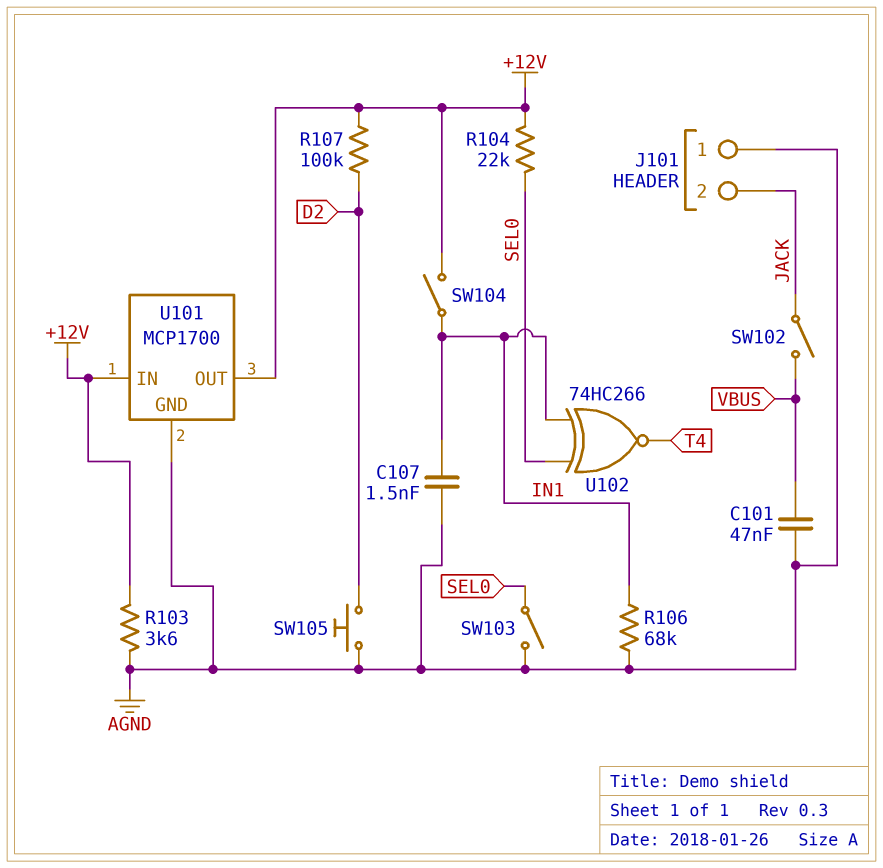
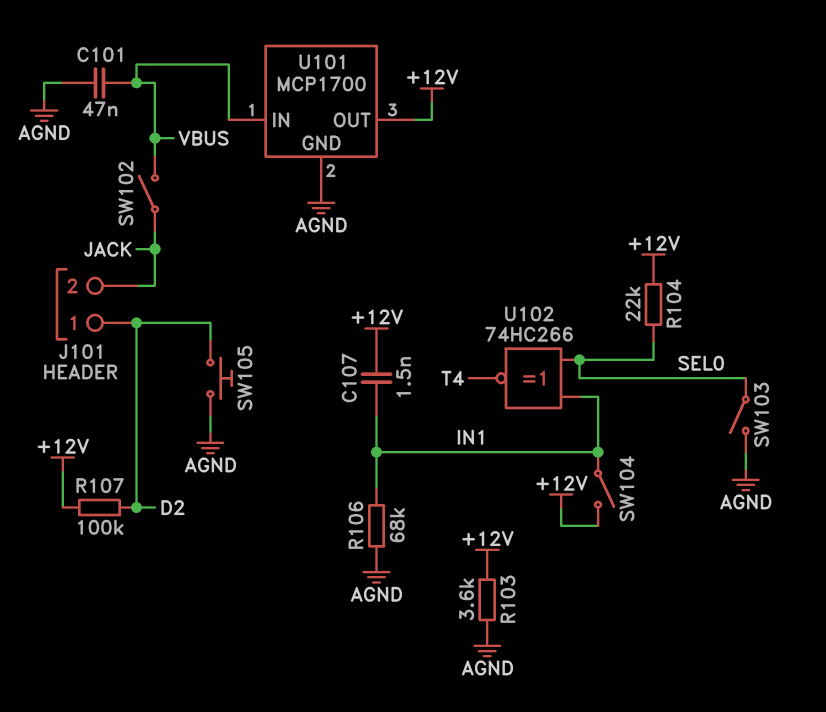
C107: 1.5nF (AGND, IN1) -> 1.5nF (+12V, IN1)
J101 pin 1: AGND -> D2
U101 pin IN: +12V -> VBUS

